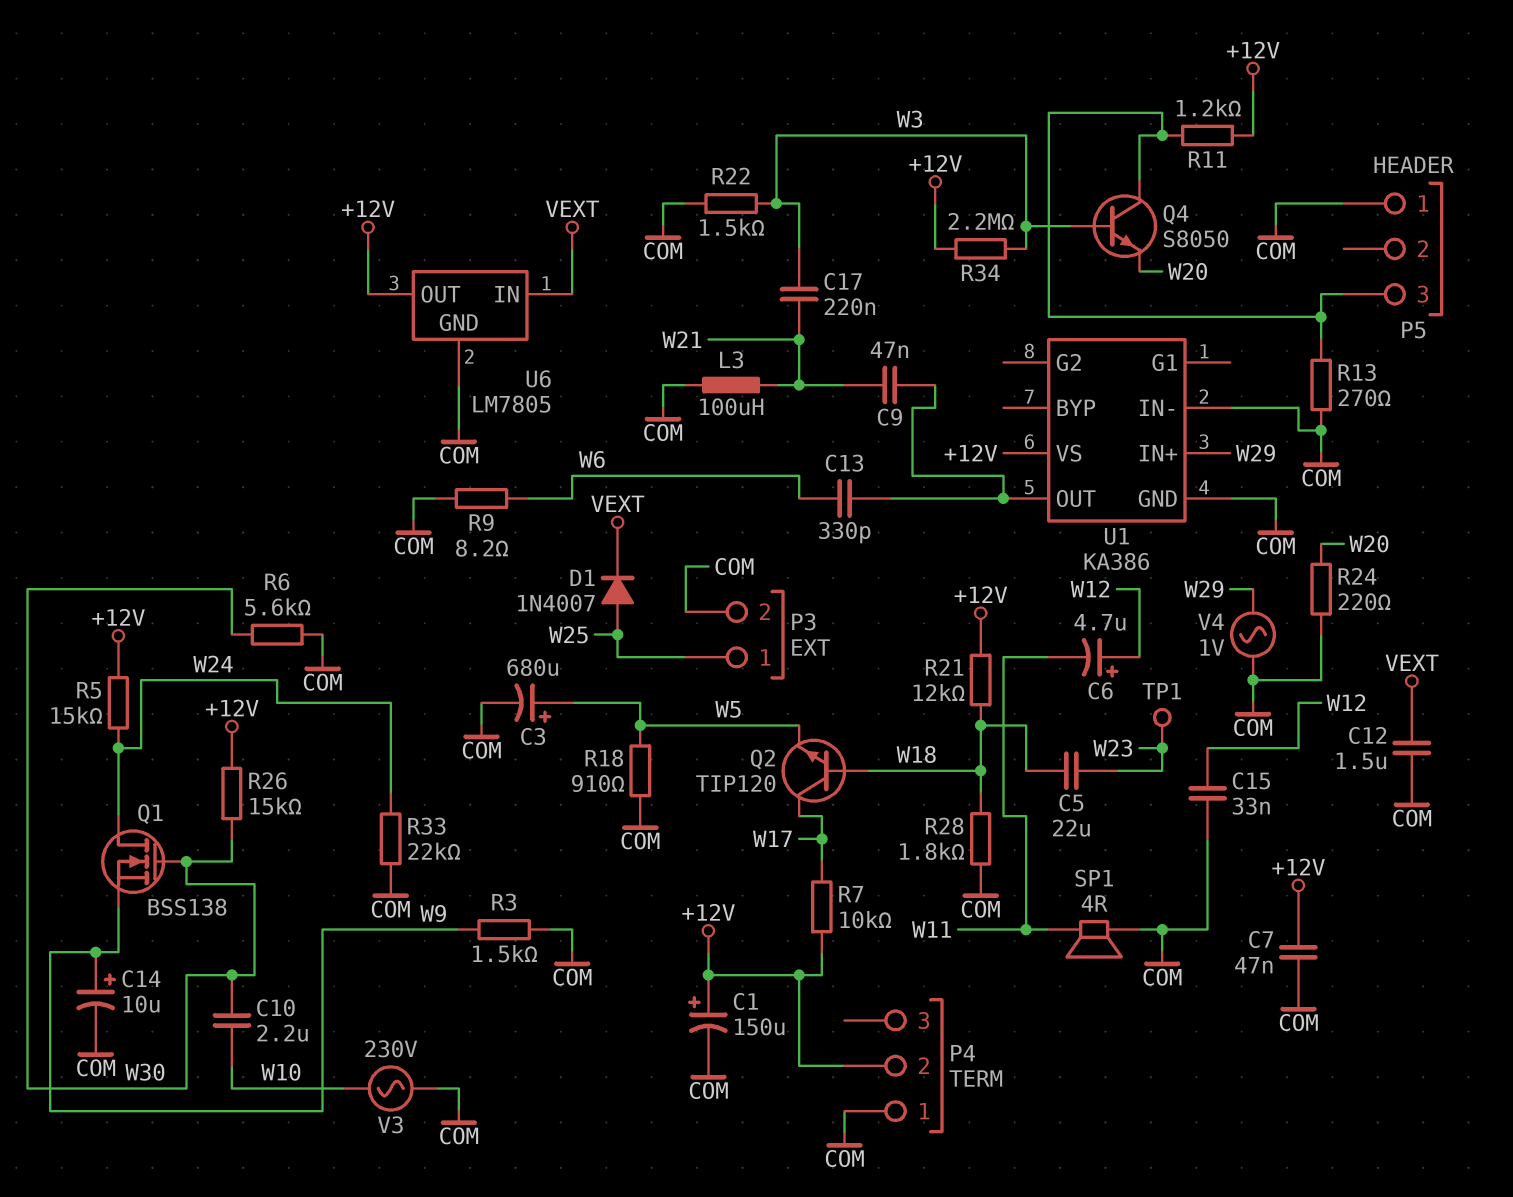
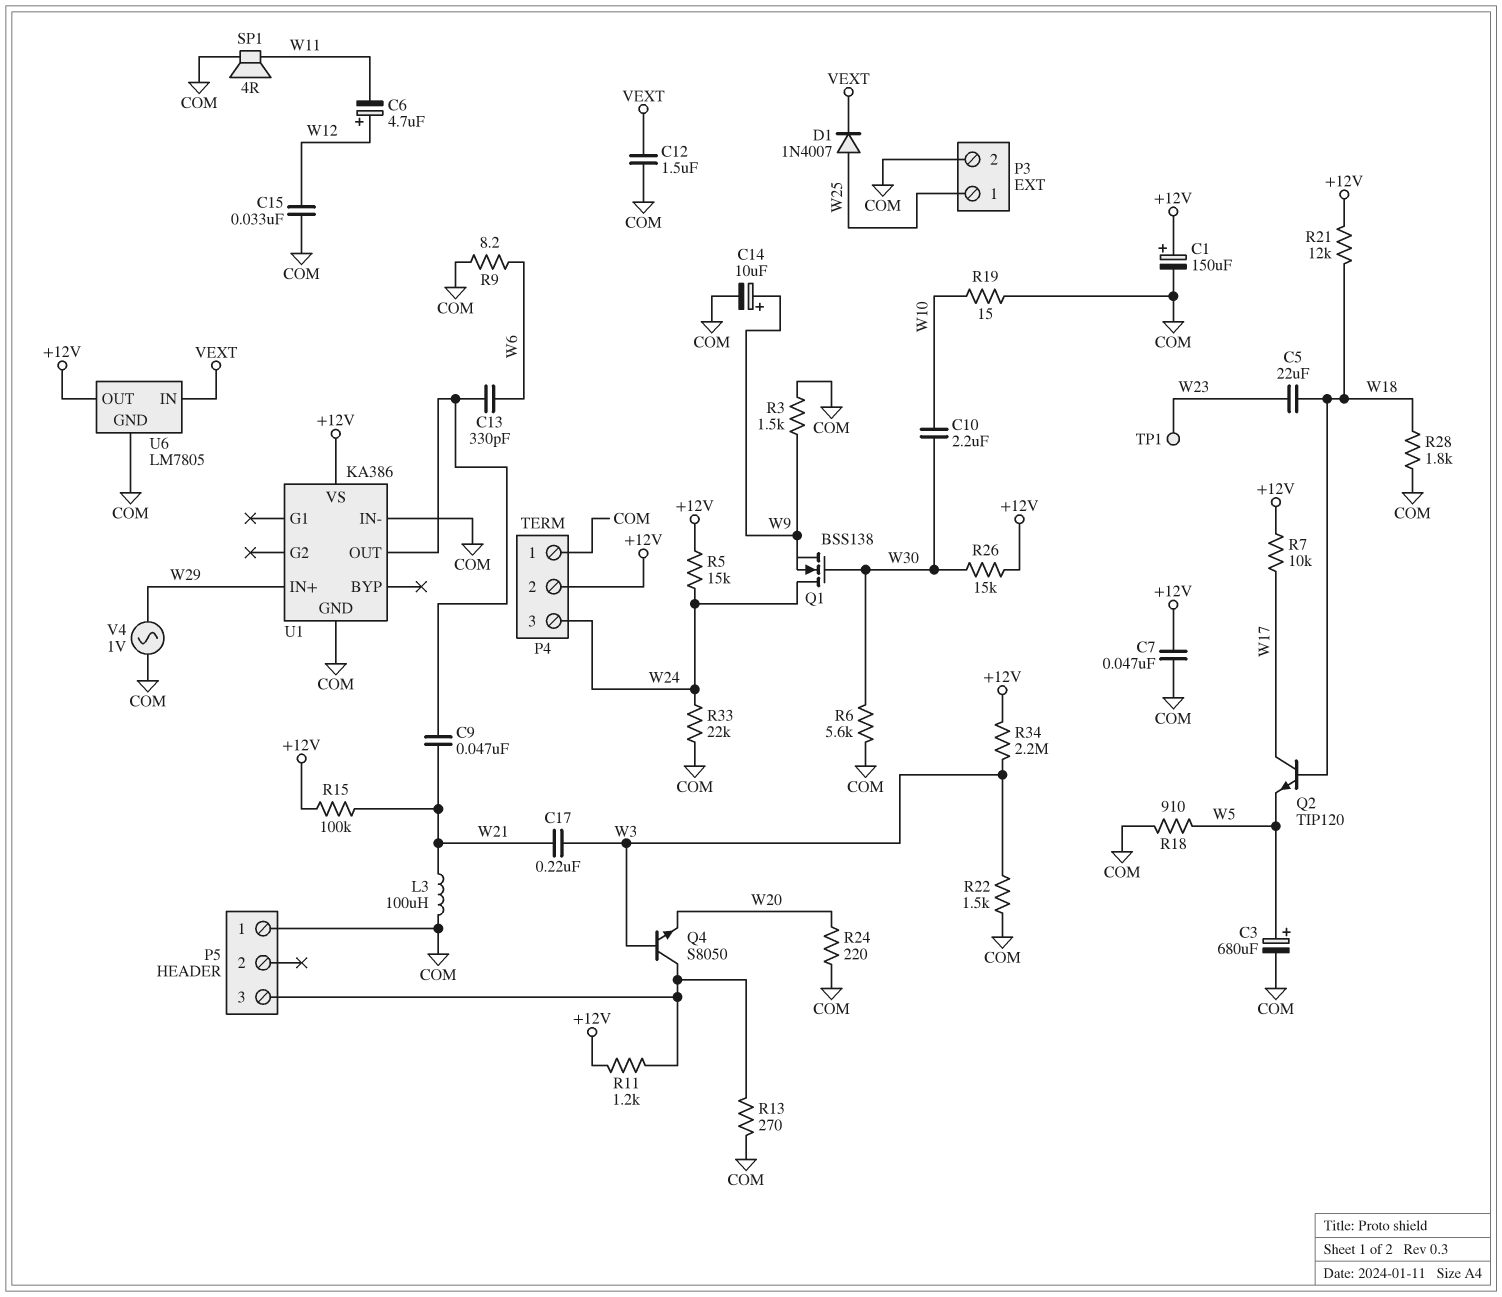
P4 pin 3: none -> W24
R15: none -> 100k (+12V, W21)
R19: none -> 15 (COM, W10)
V3: AC 230V (COM, W10) -> none

